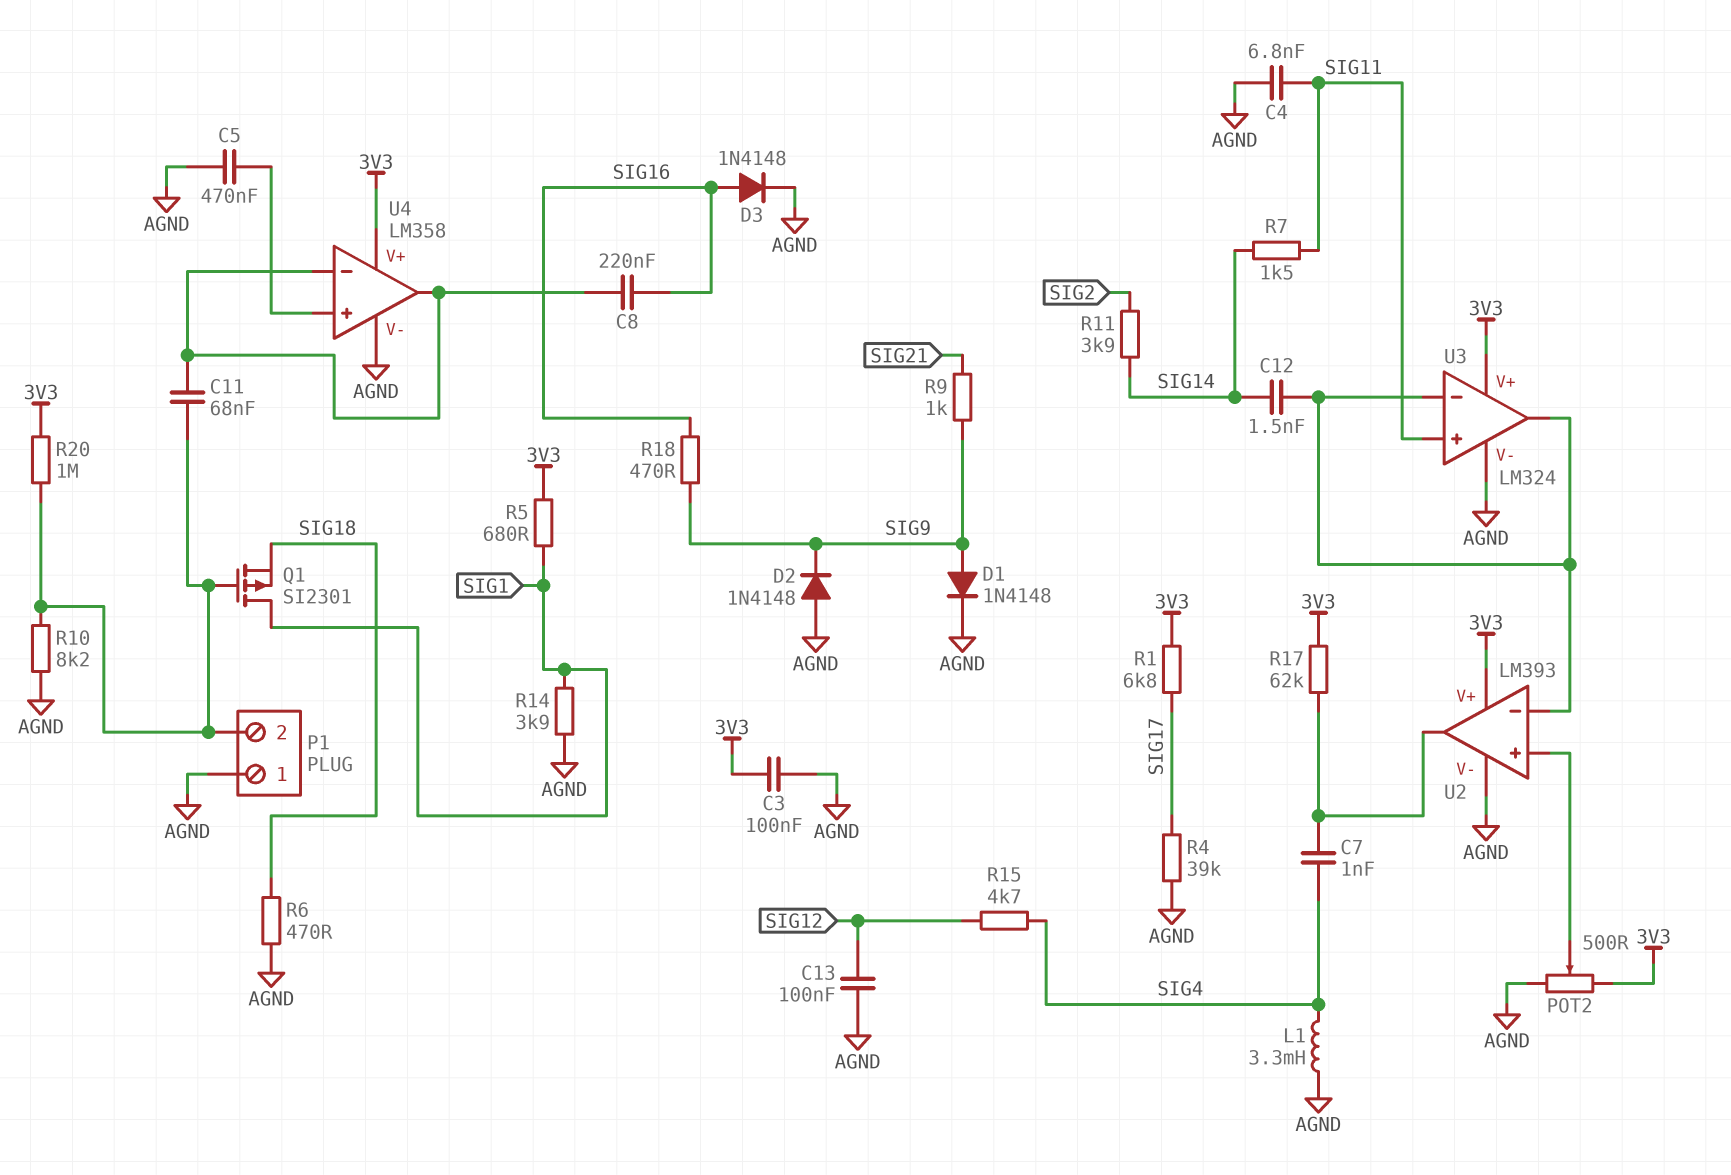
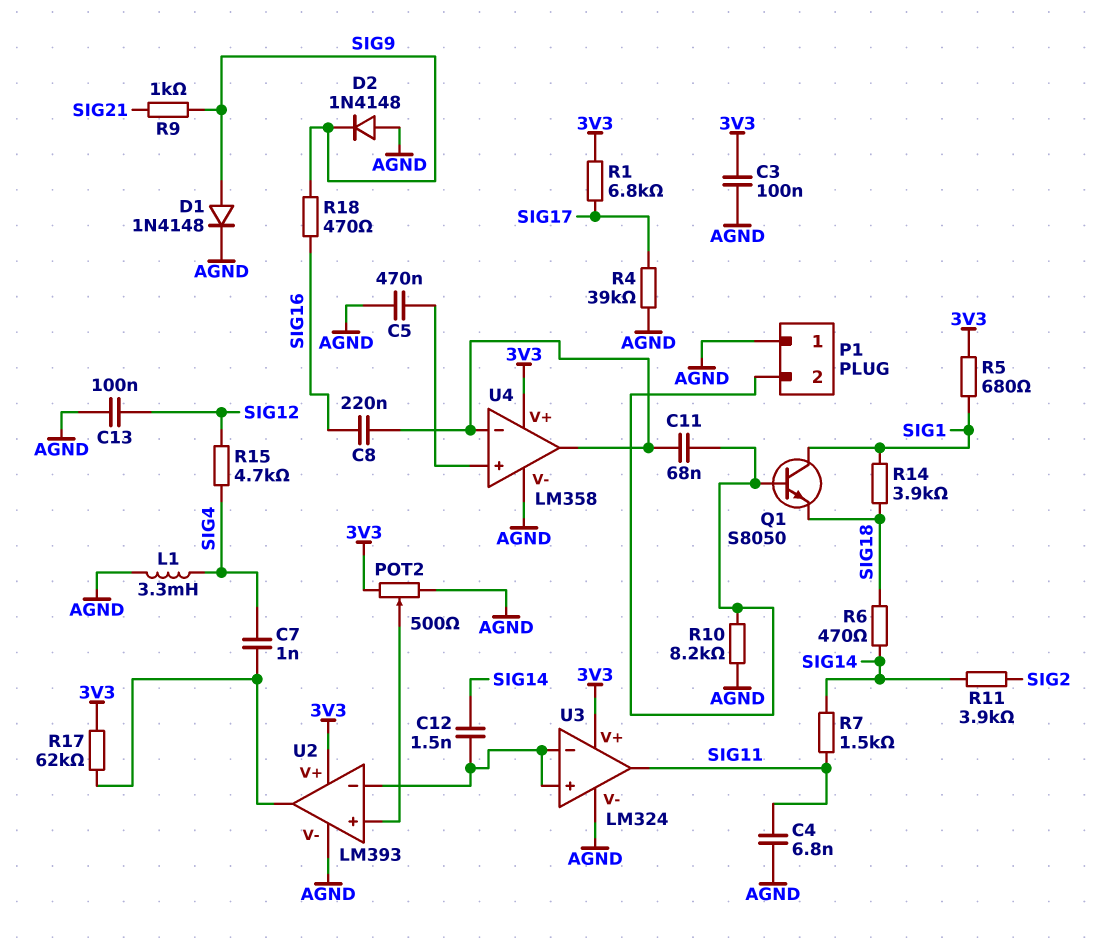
D3: diode 1N4148 (A SIG16, K AGND) -> none
Q1: PMOS SI2301 (G P1/2, D SIG1, S SIG18) -> NPN S8050 (B P1/2, C SIG1, E SIG18)
R6: 470 (AGND, SIG18) -> 470 (SIG14, SIG18)
R14: 3.9k (AGND, SIG1) -> 3.9k (SIG1, SIG18)
R20: 1M (3V3, P1/2) -> none
U3 pin in+: SIG11 -> U2/in-
U3 pin out: U2/in- -> SIG11

